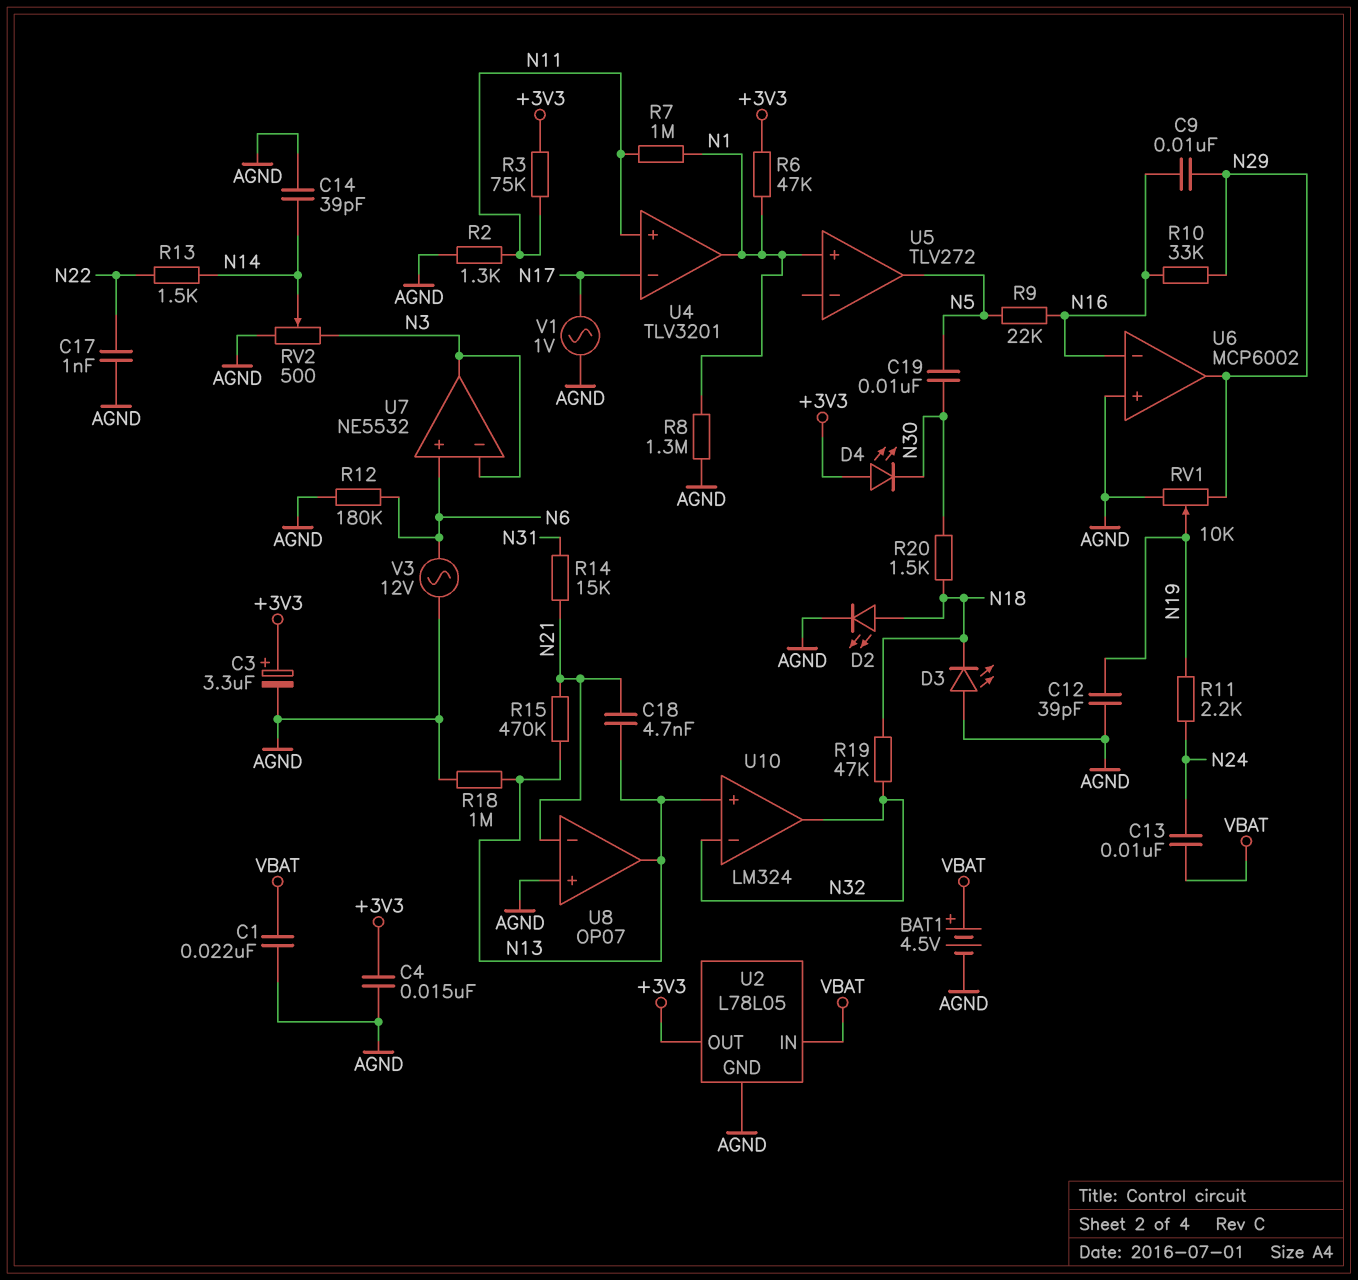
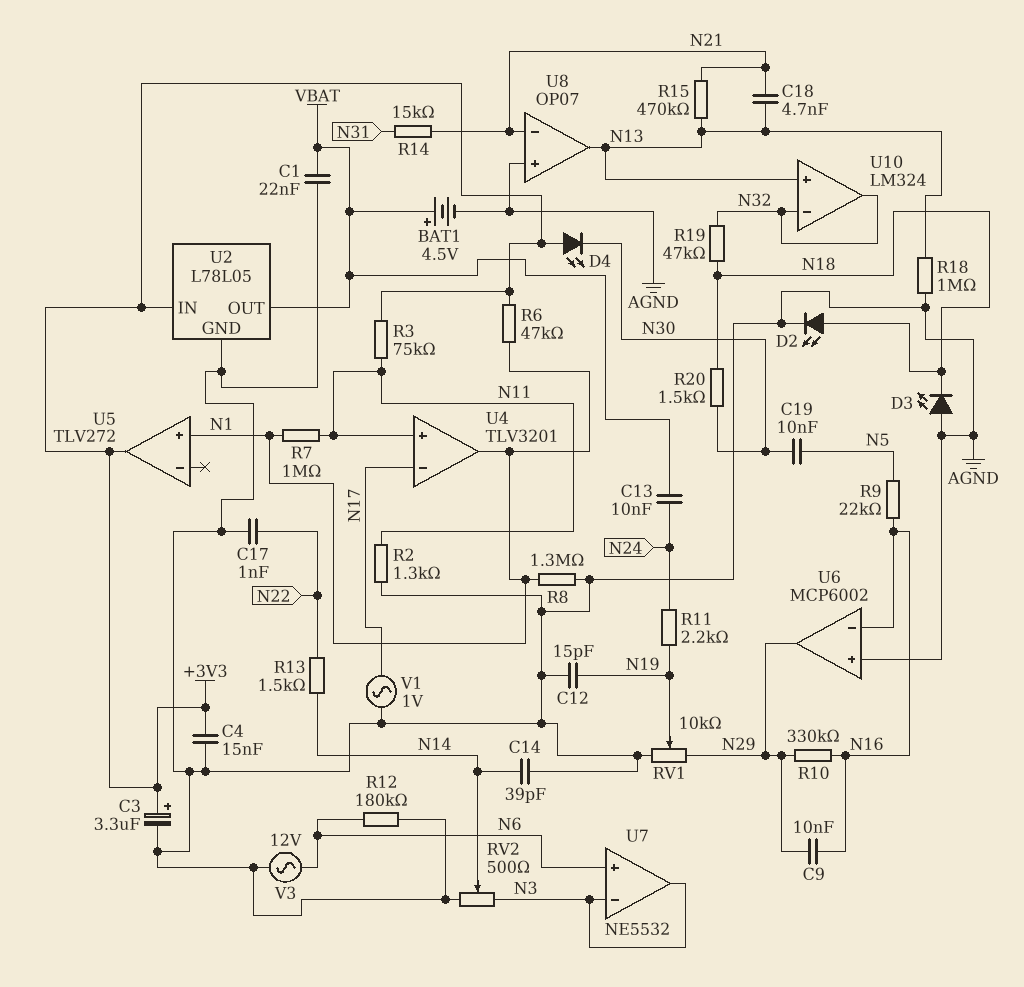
C12: 39pF (AGND, N19) -> 15pF (AGND, N19)
R10: 33k (N16, N29) -> 330k (N16, N29)
U2 pin IN: VBAT -> +3V3
U2 pin OUT: +3V3 -> VBAT
U5 pin out: N5 -> +3V3

